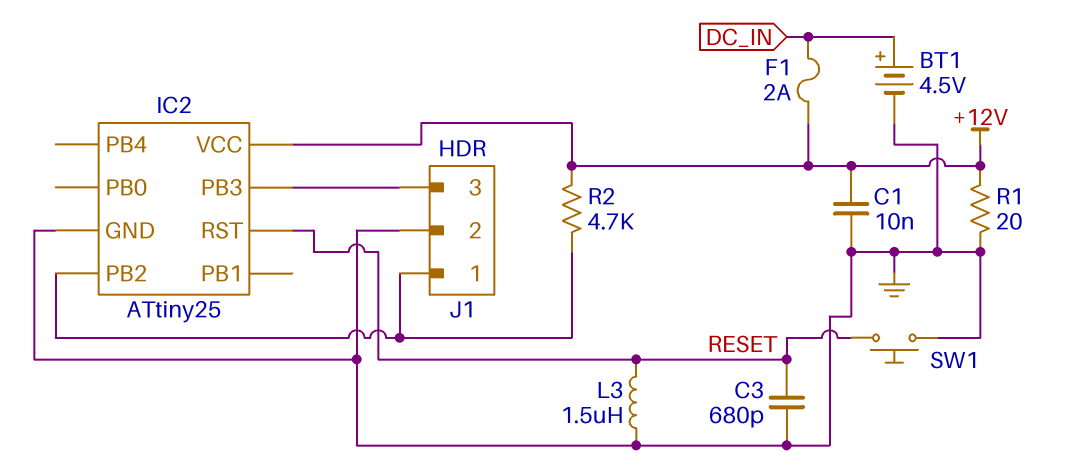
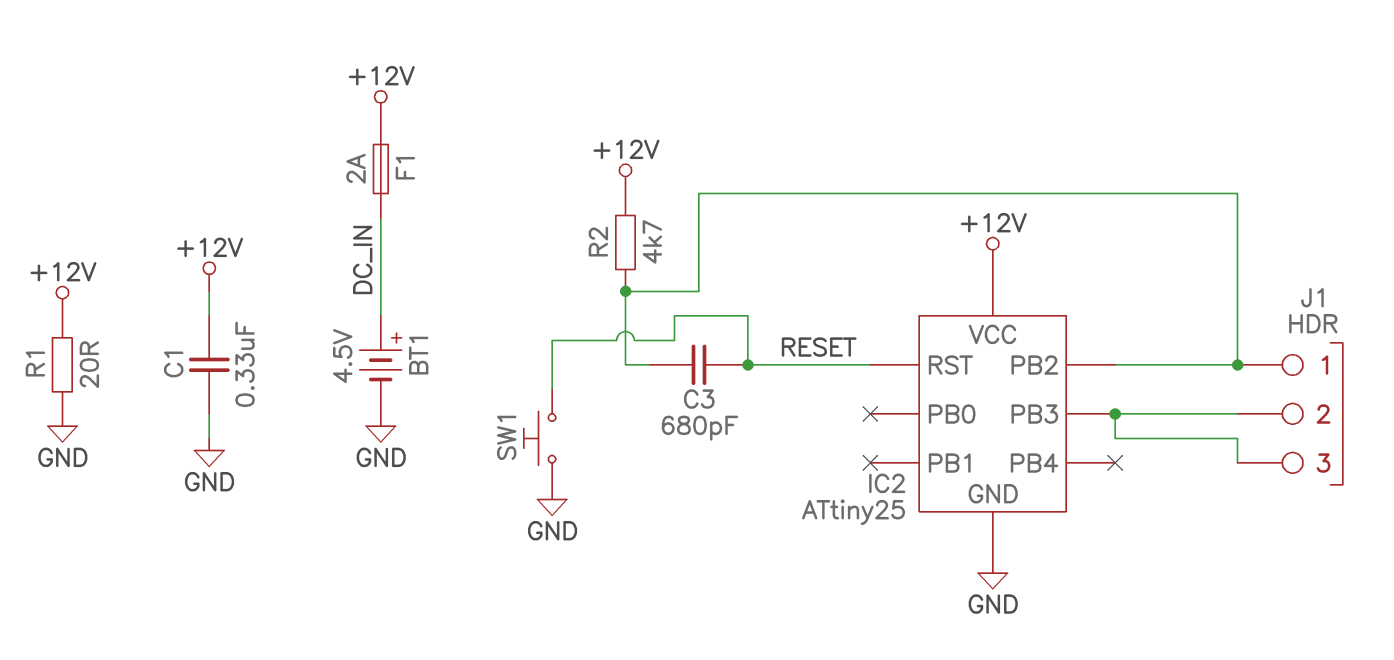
C1: 10nF (+12V, GND) -> 330nF (+12V, GND)
C3: 680pF (GND, RESET) -> 680pF (IC2/PB2, RESET)
J1 pin 2: GND -> IC2/PB3
L3: 1.5uH (GND, RESET) -> none

